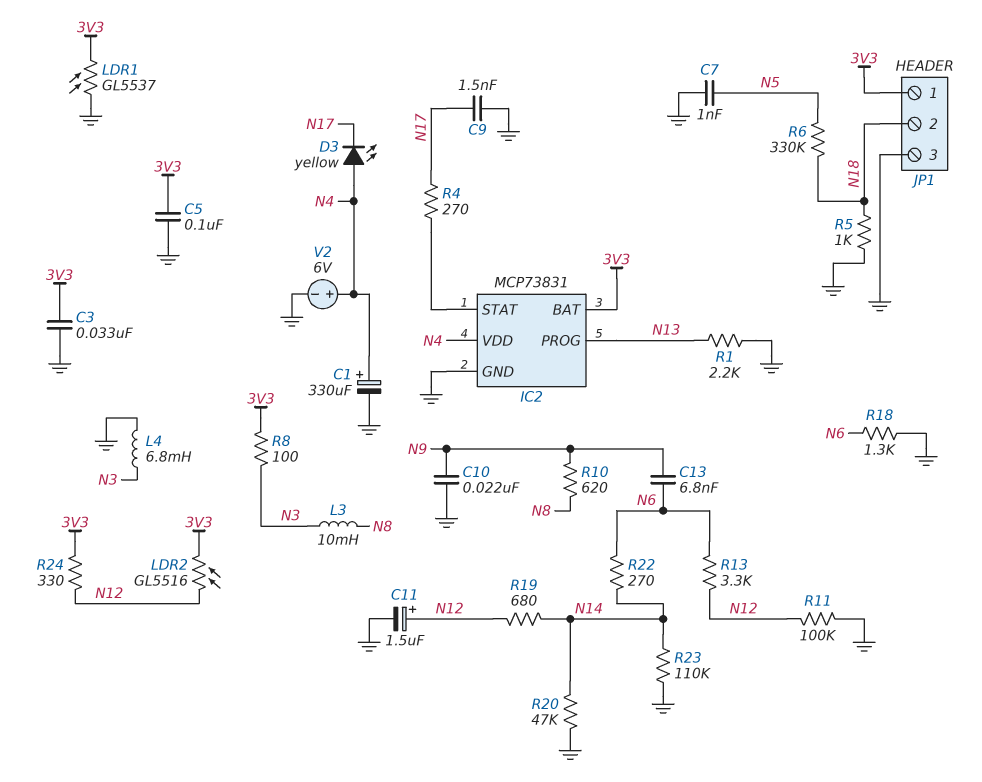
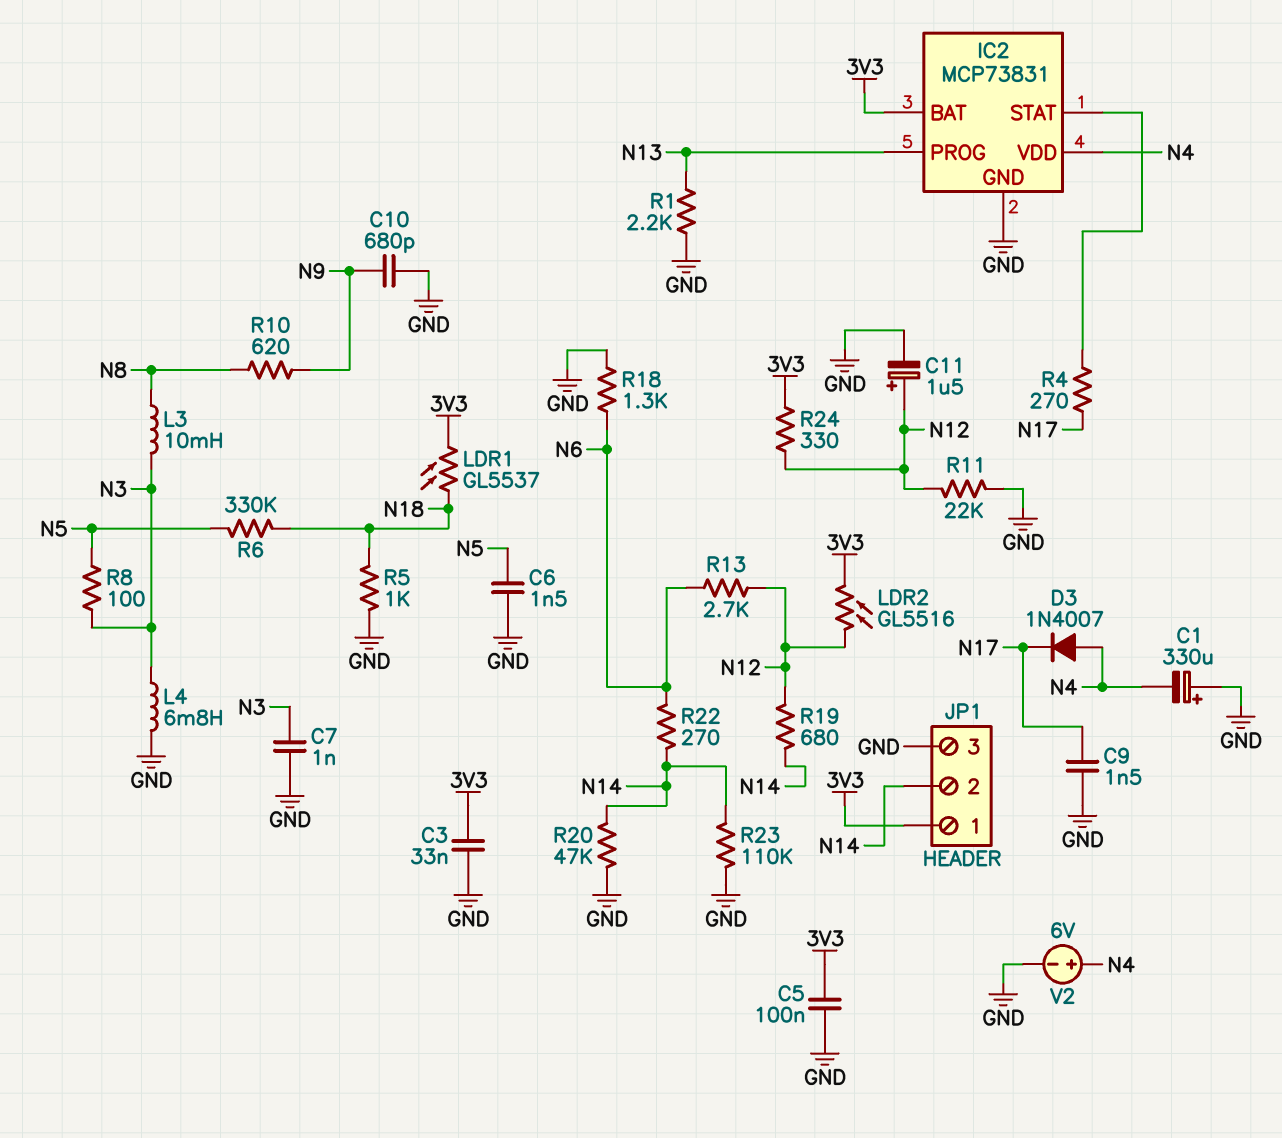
C1: 330uF (plus N4, minus GND) -> 330uF (plus GND, minus N4)
C6: none -> 1.5nF (GND, N5)
C7: 1nF (GND, N5) -> 1nF (GND, N3)
C10: 22nF (GND, N9) -> 680pF (GND, N9)
C13: 6.8nF (N6, N9) -> none
D3: LED yellow (A N4, K N17) -> diode 1N4007 (A N4, K N17)
JP1 pin 2: N18 -> N14
LDR1: GL5537 (3V3, GND) -> GL5537 (3V3, N18)
R8: 100 (3V3, N3) -> 100 (N3, N5)
R11: 100k (GND, N12) -> 22k (GND, N12)
R13: 3.3k (N6, N12) -> 2.7k (N6, N12)

